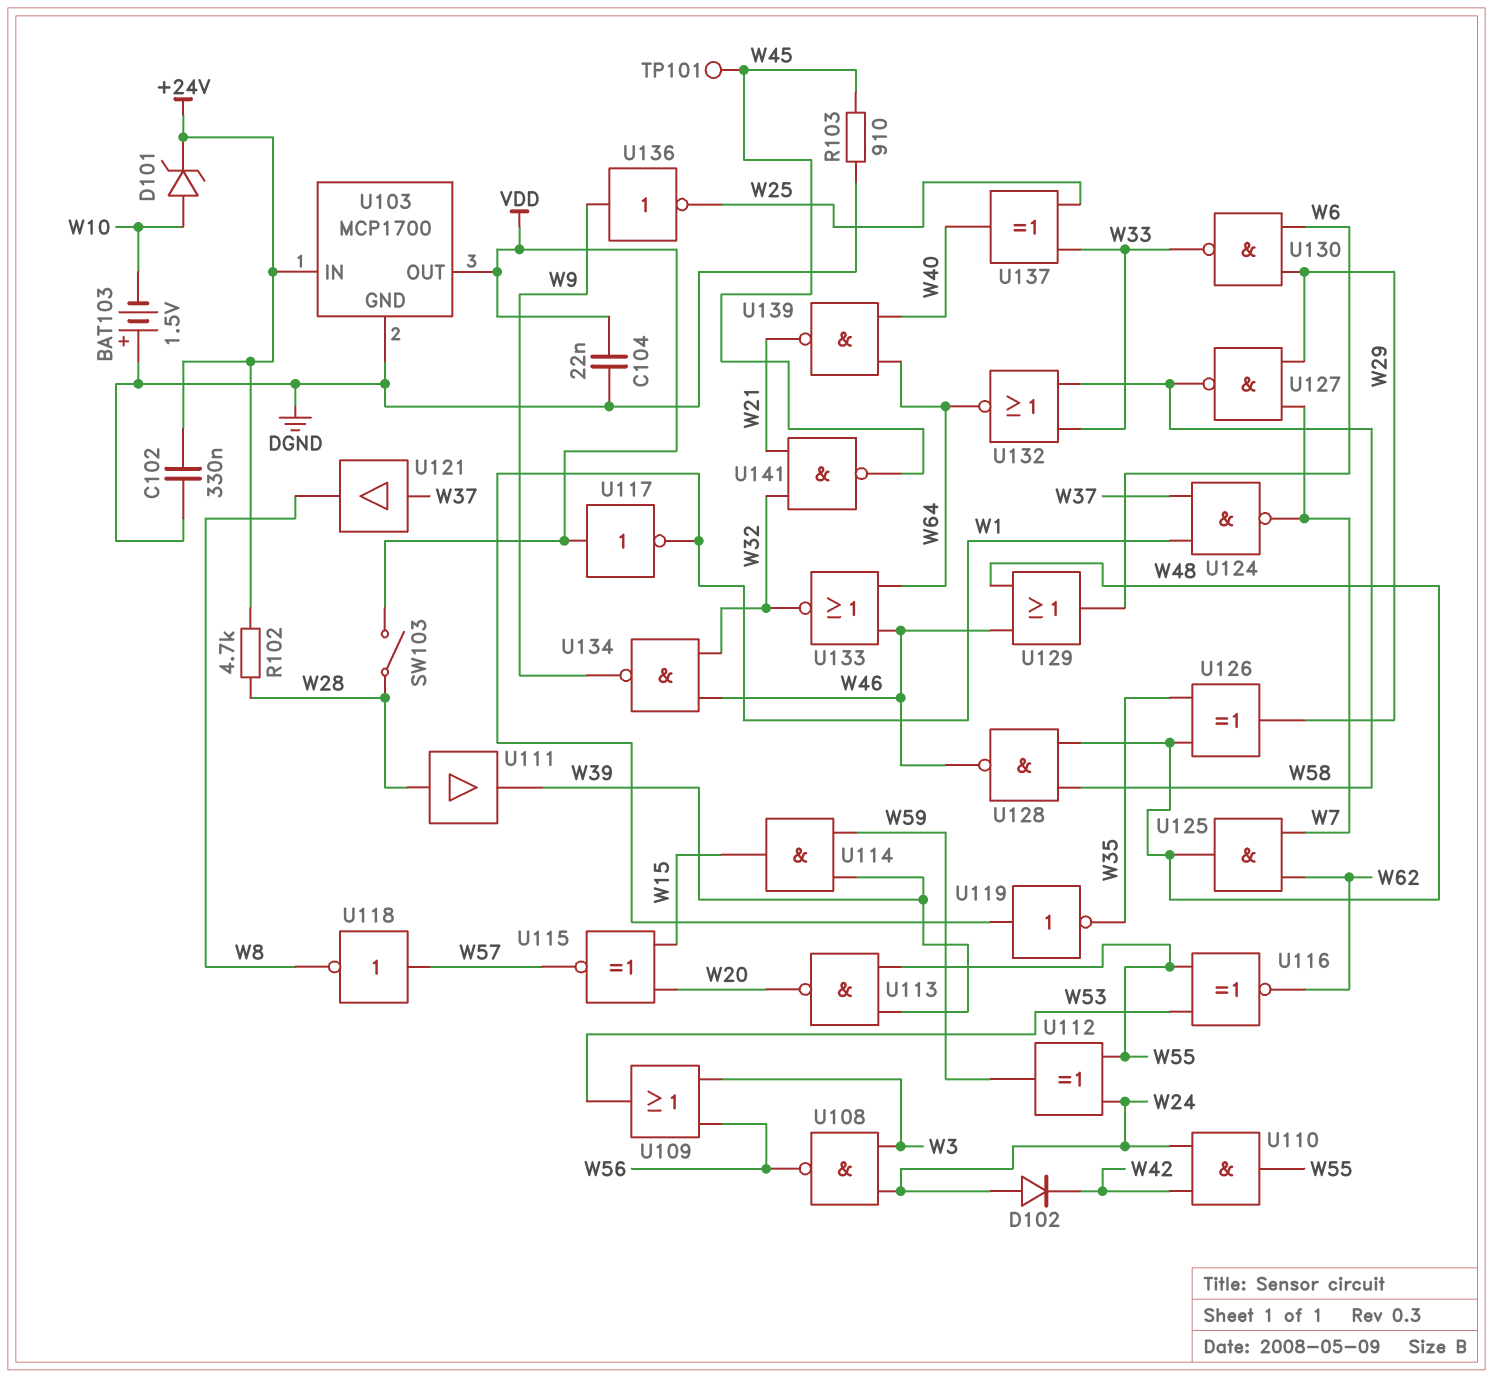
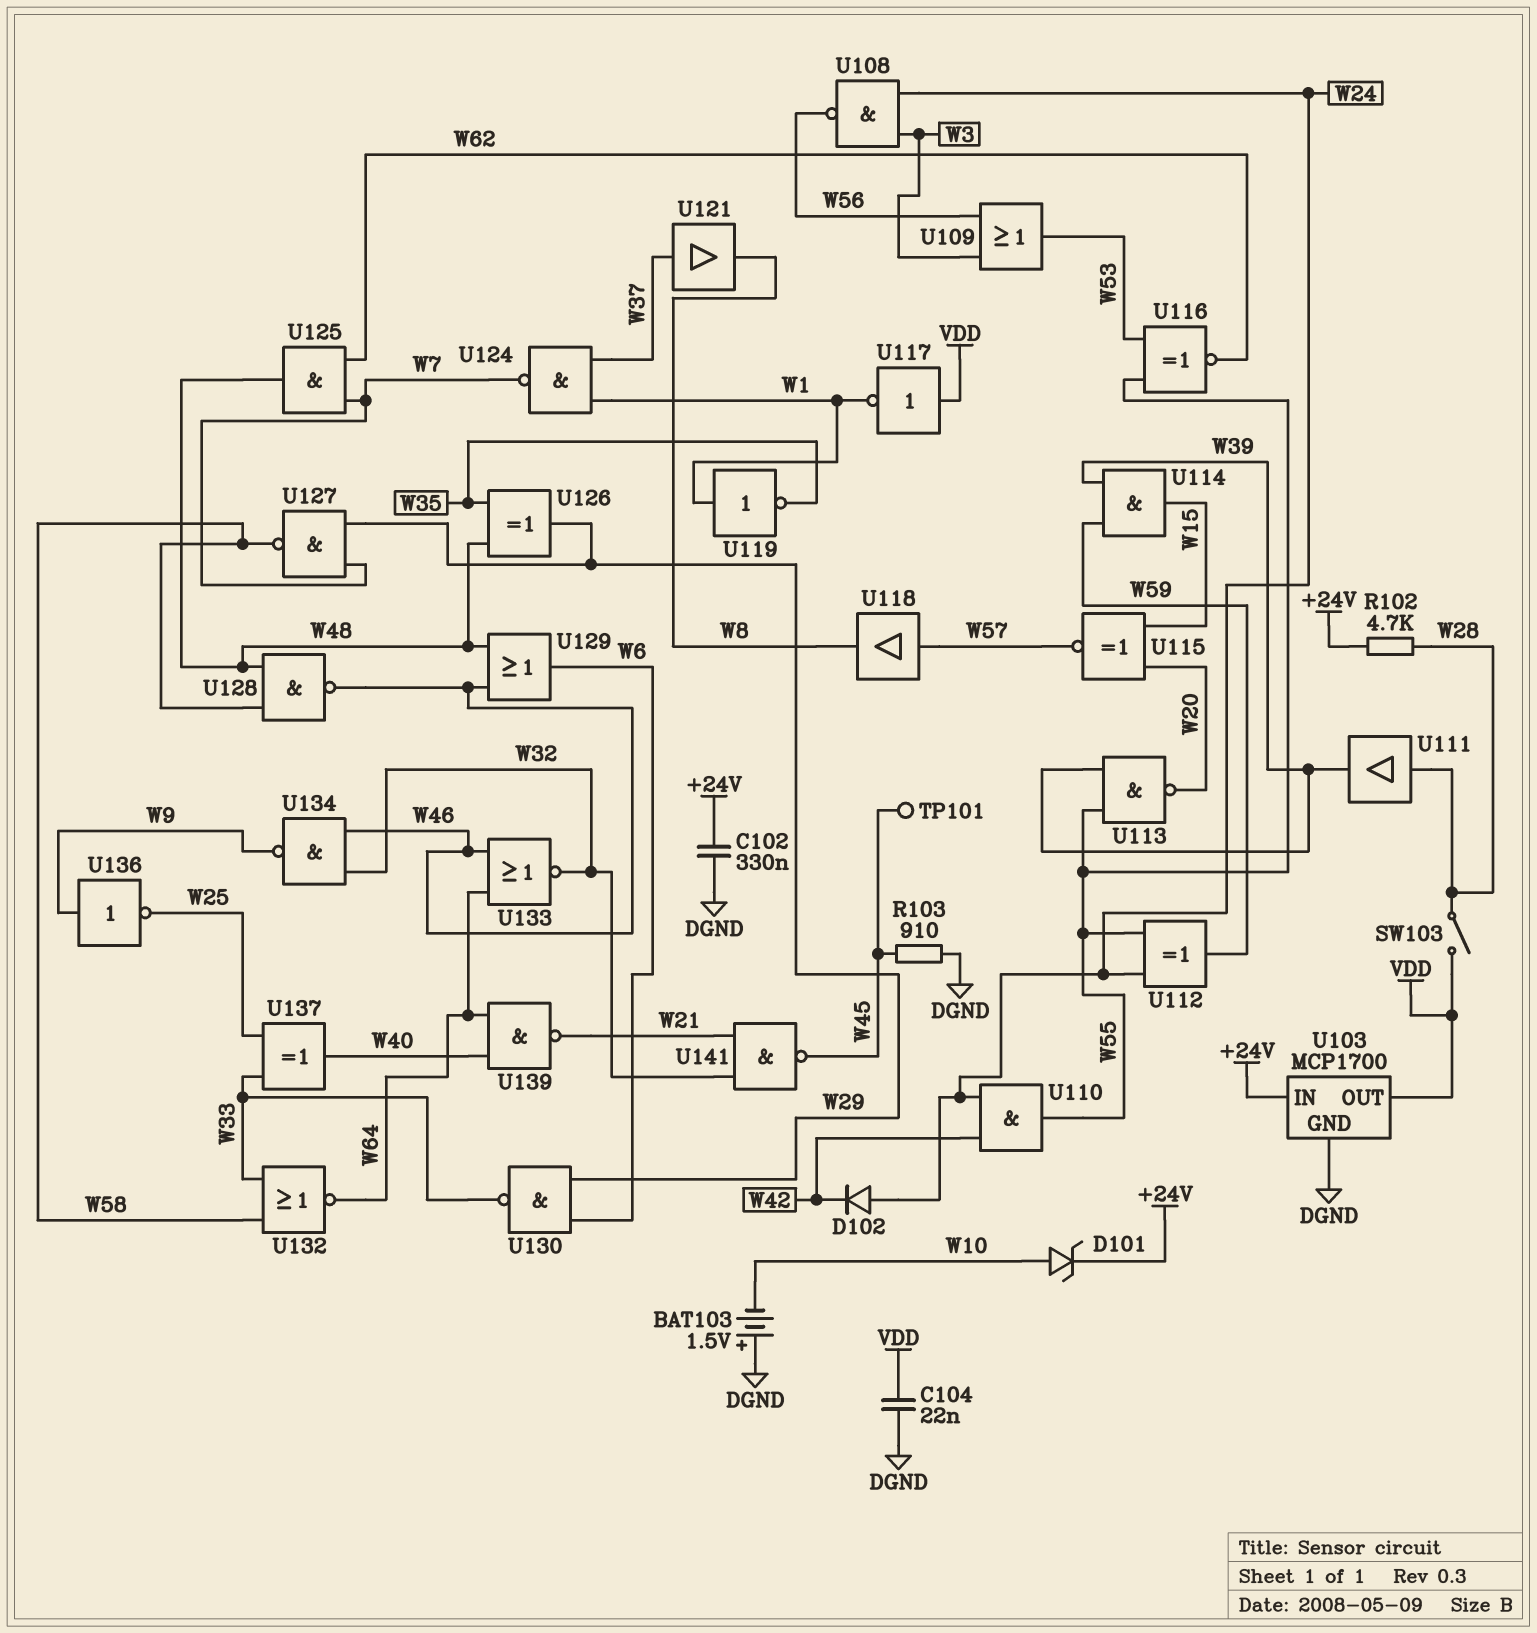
U118: NOT (in W57, out W8) -> buffer (in W57, out W8)

